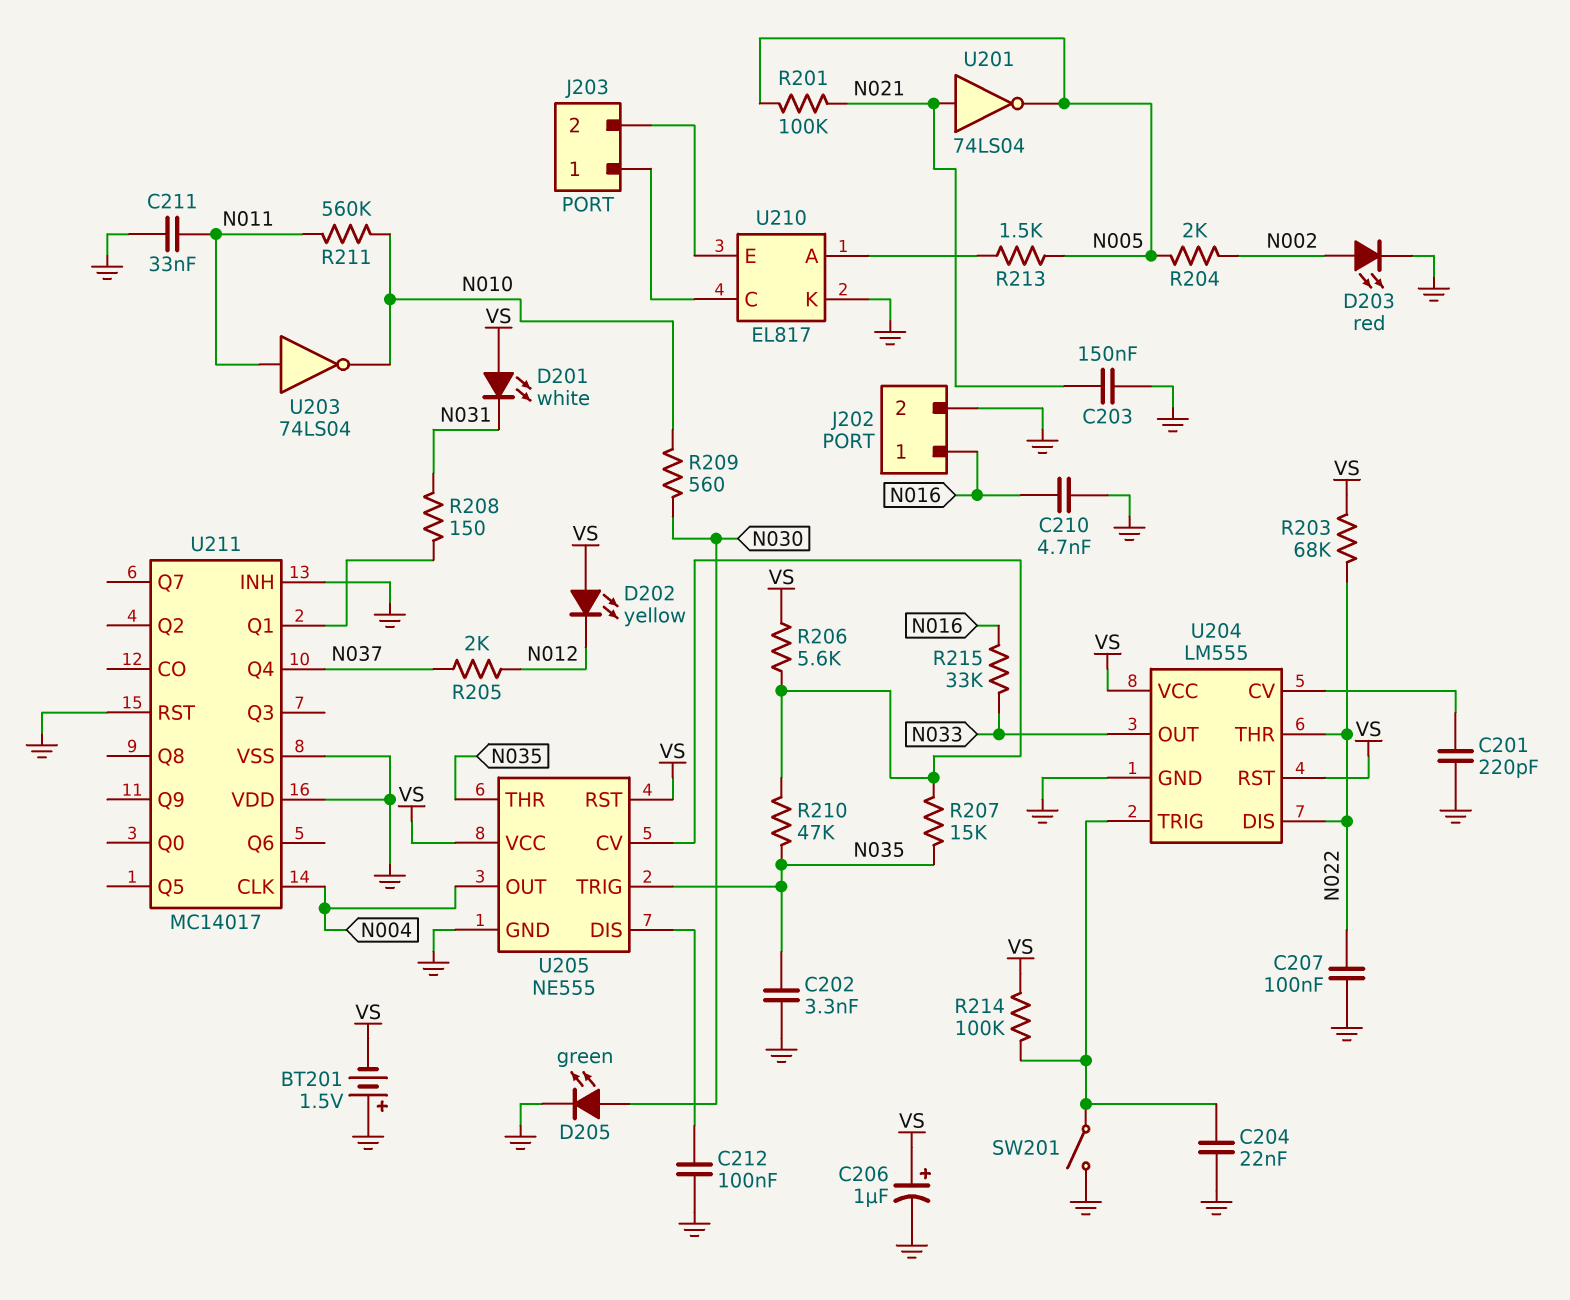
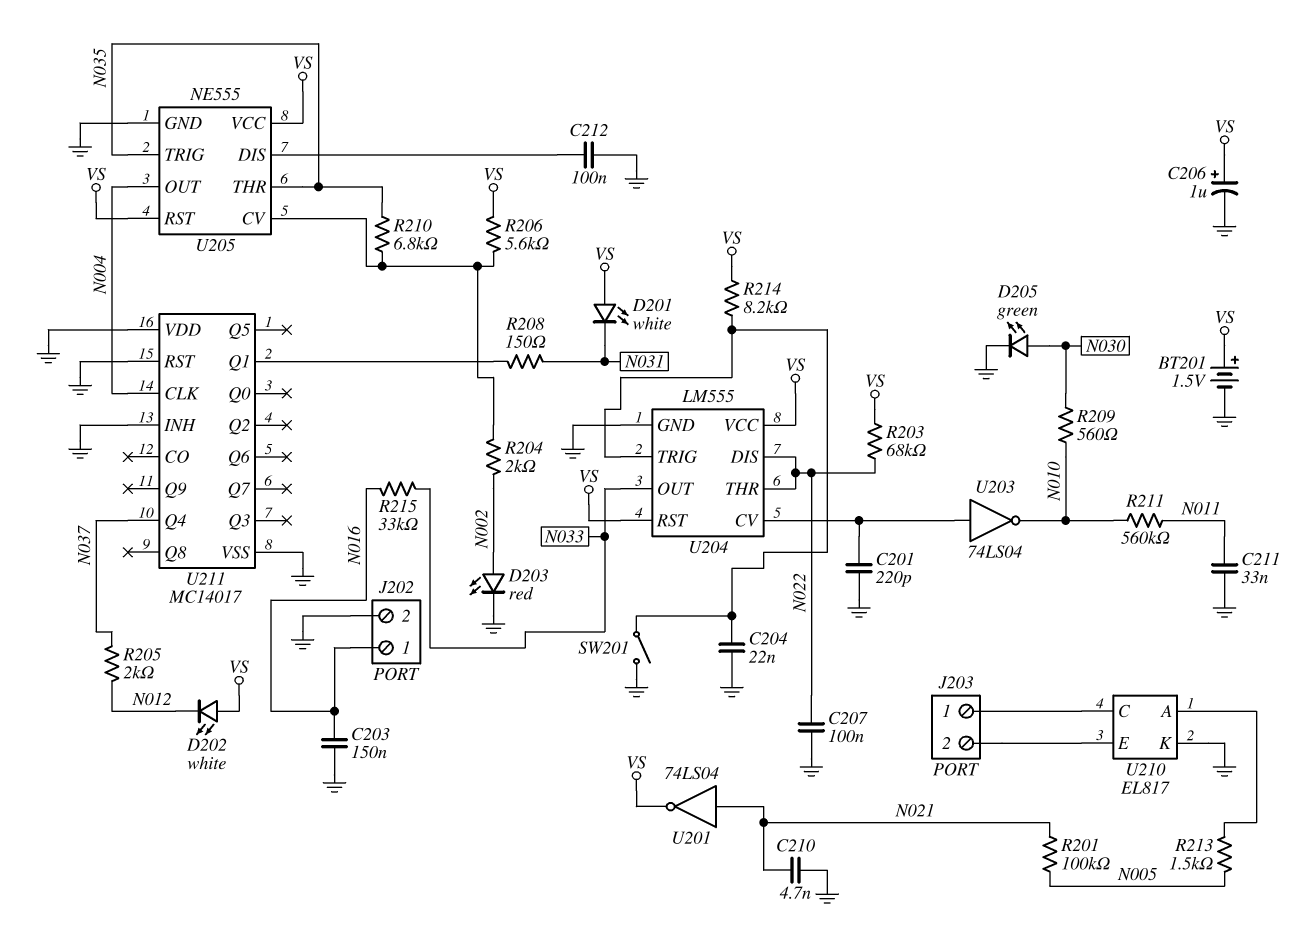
BT201: 1.5V (plus GND, minus VS) -> 1.5V (plus VS, minus GND)
C202: 3.3nF (GND, N035) -> none
C203: 150nF (GND, N021) -> 150nF (GND, N016)
C210: 4.7nF (GND, N016) -> 4.7nF (GND, N021)
D202: LED yellow (A VS, K N012) -> LED white (A VS, K N012)
R204: 2k (N002, N005) -> 2k (N002, U205/CV)
R207: 15k (N035, U205/CV) -> none
R210: 47k (N035, U205/CV) -> 6.8k (N035, U205/CV)
R214: 100k (U204/TRIG, VS) -> 8.2k (U204/TRIG, VS)
U201: NOT 74LS04 (in N021, out N005) -> NOT 74LS04 (in N021, out VS)
U203: NOT 74LS04 (in N011, out N010) -> NOT 74LS04 (in U204/CV, out N010)

